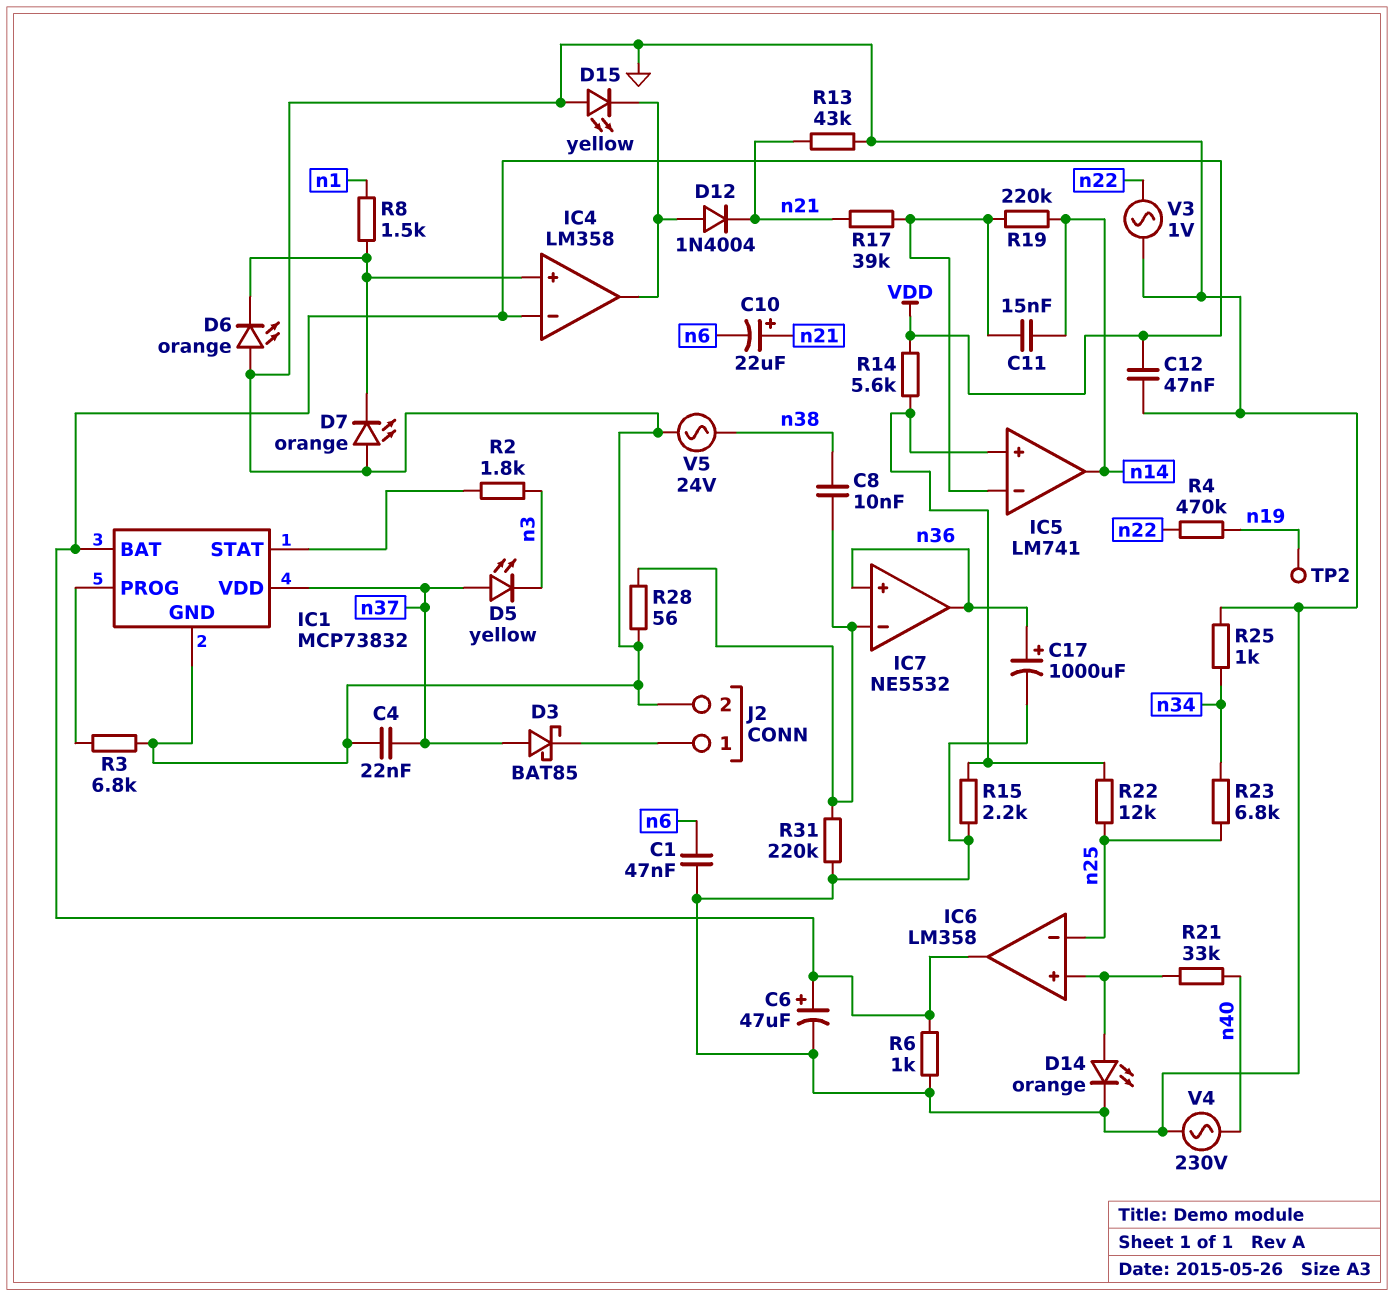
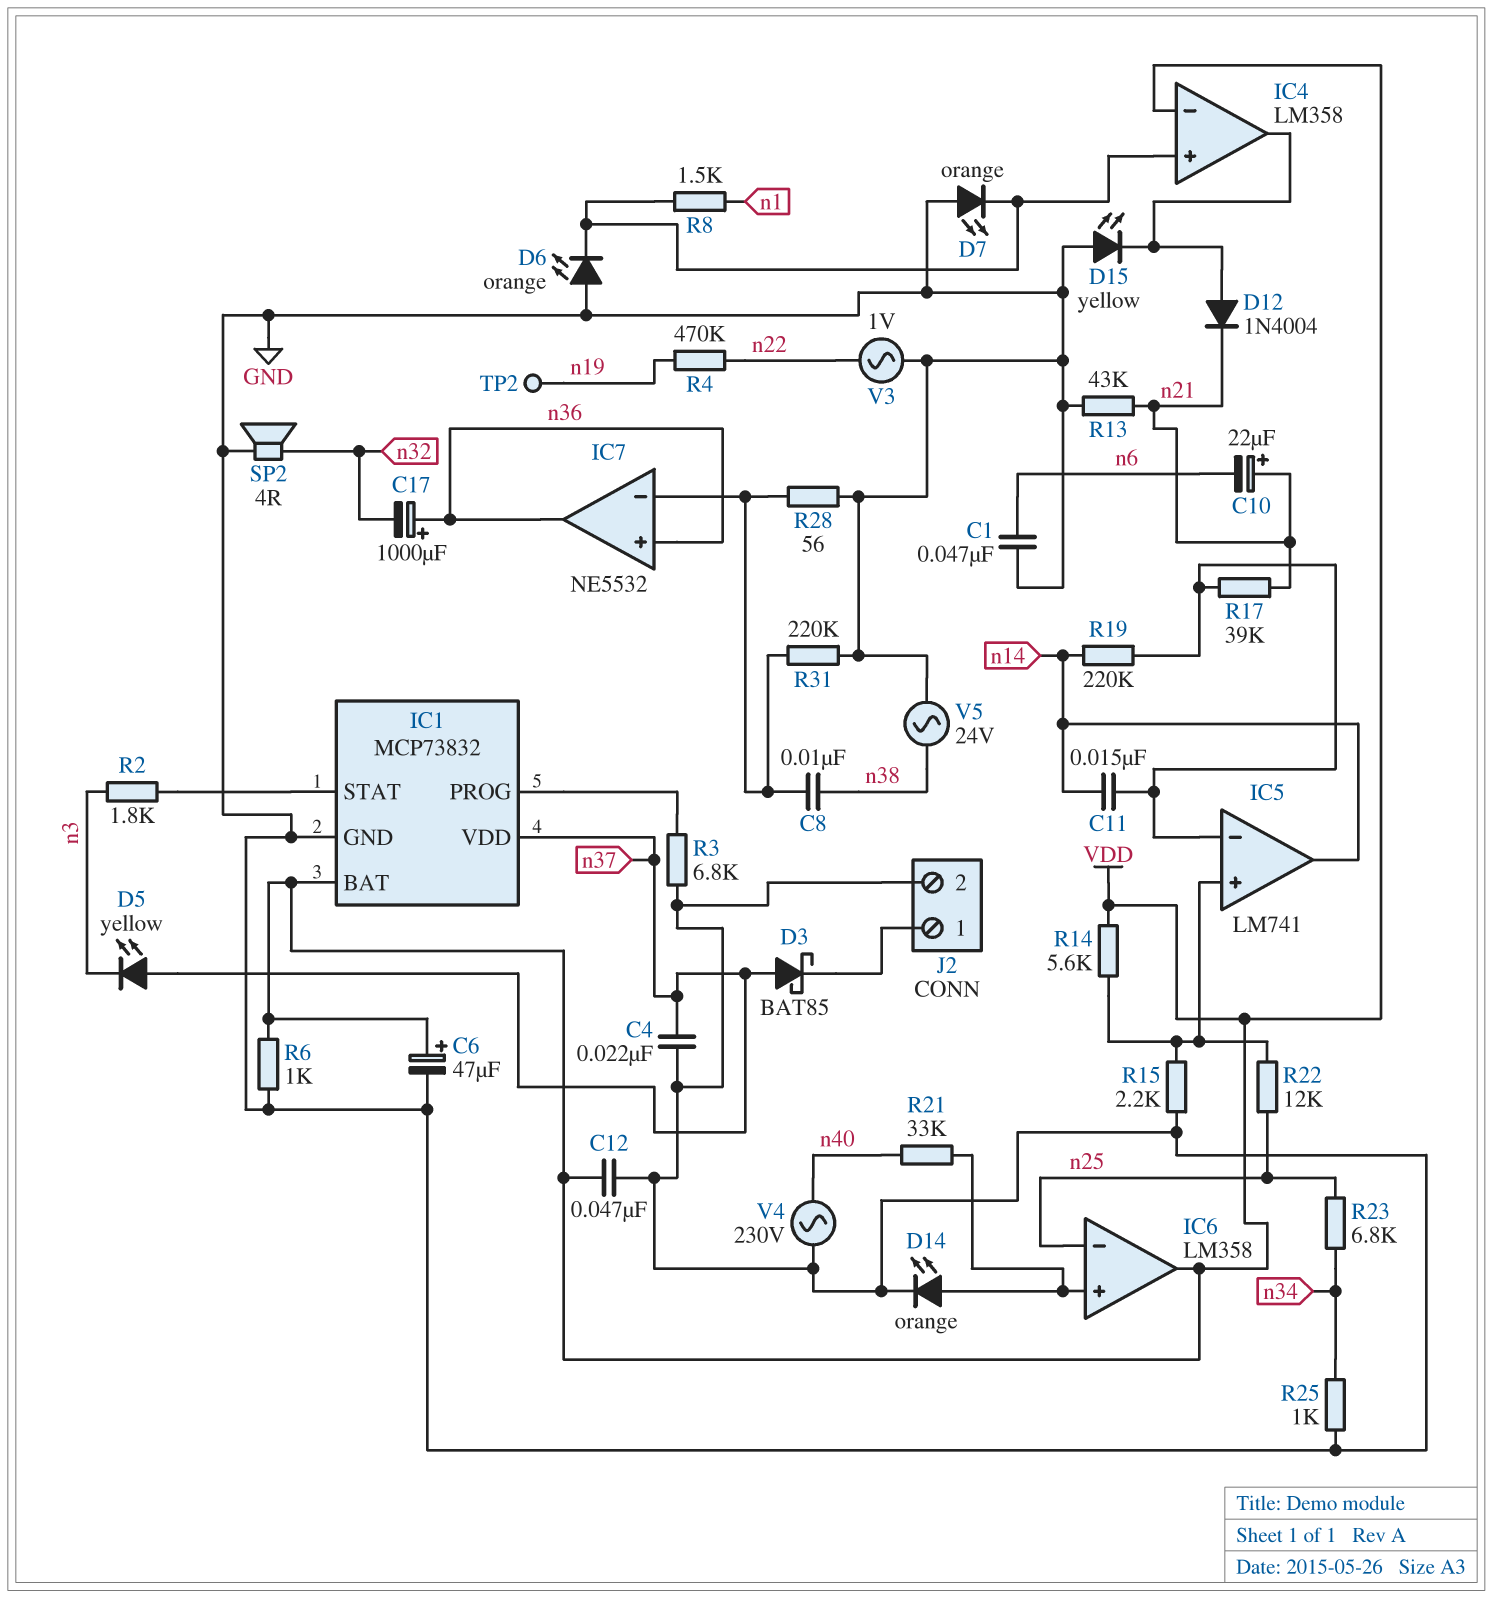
C17: 1000uF (plus n36, minus GND) -> 1000uF (plus n36, minus n32)
SP2: none -> speaker 4R (GND, n32)

